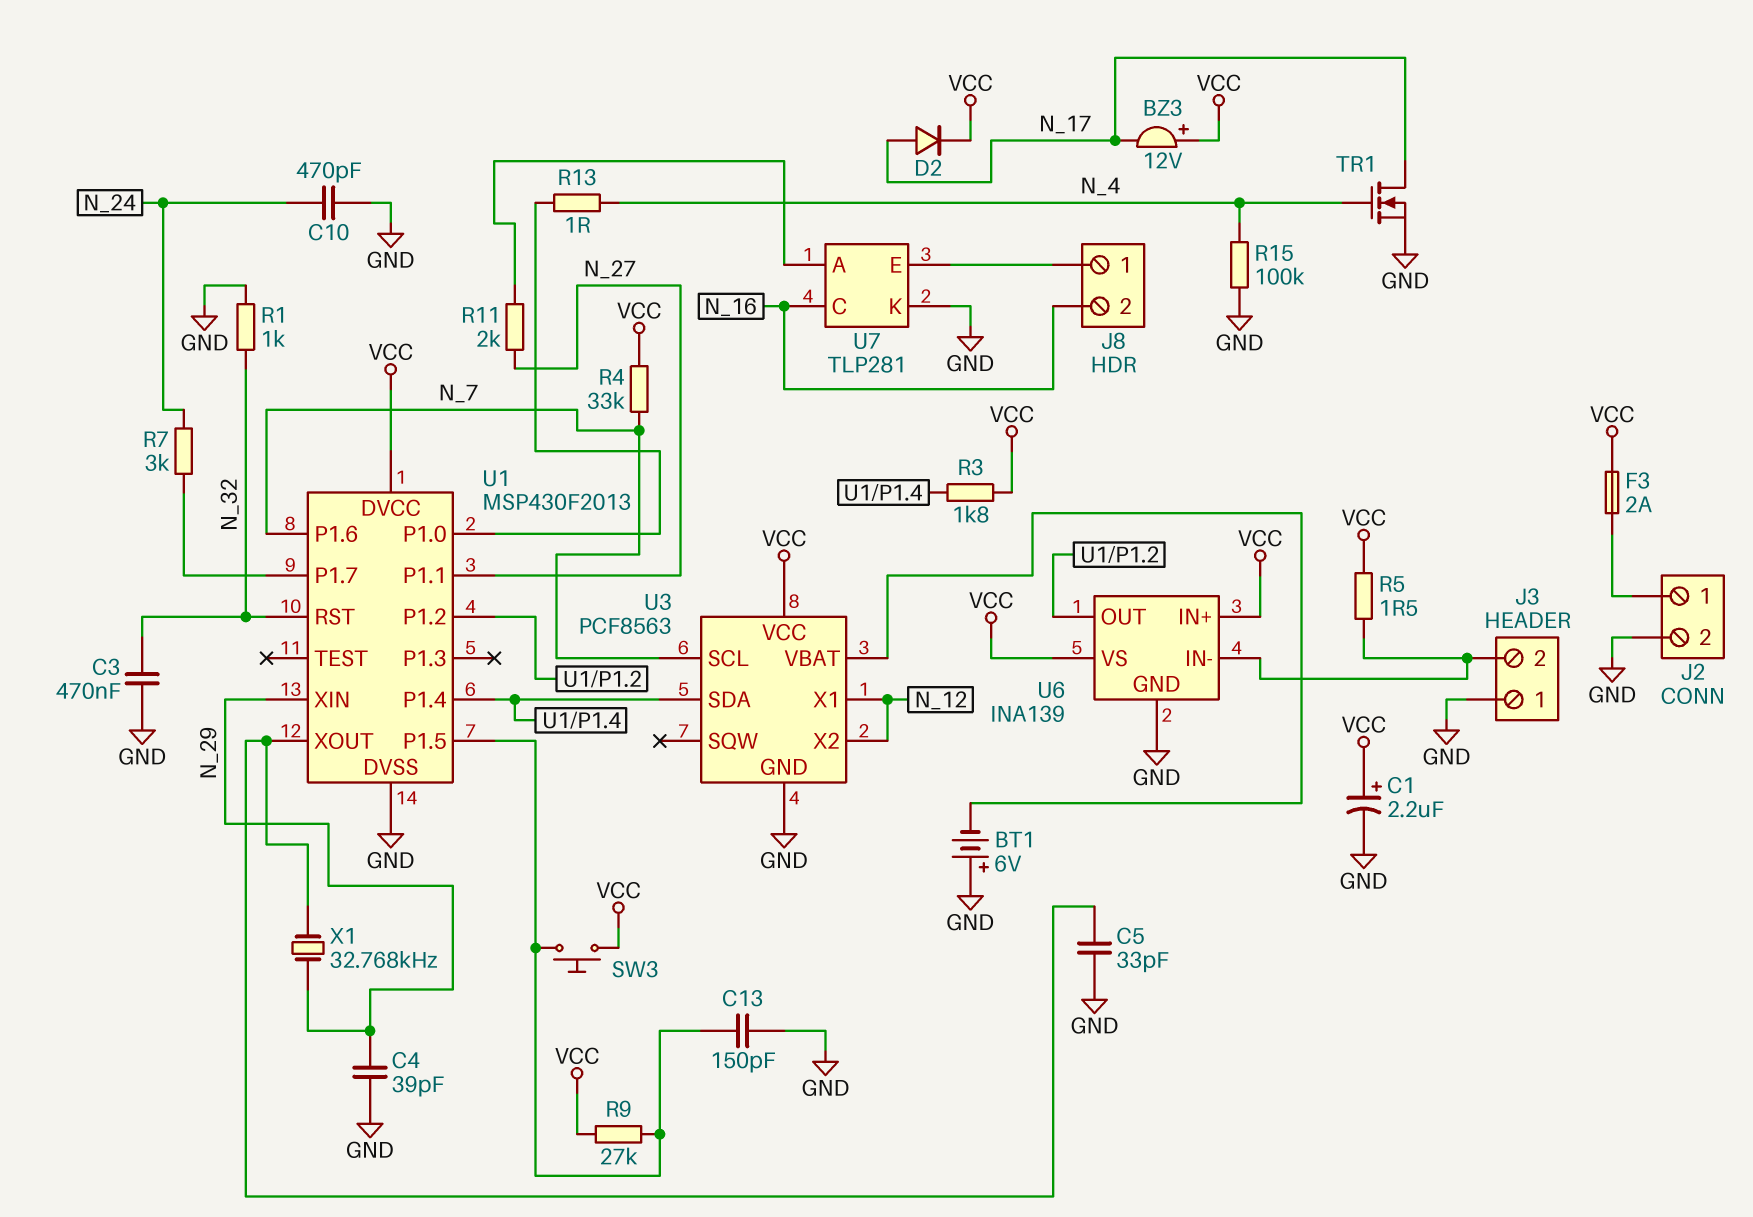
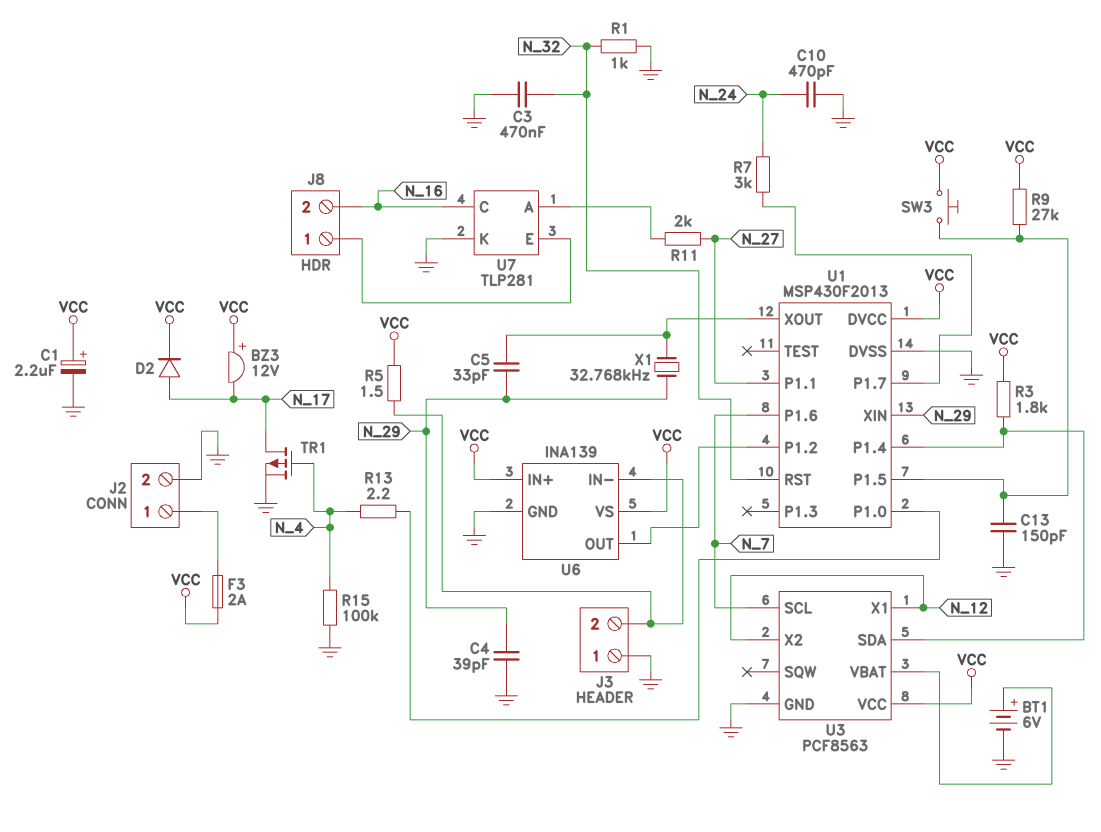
BT1: 6V (plus GND, minus U3/VBAT) -> 6V (plus U3/VBAT, minus GND)
C5: 33pF (GND, U1/XOUT) -> 33pF (N_29, U1/XOUT)
R4: 33k (N_7, VCC) -> none
R13: 1 (N_4, U1/P1.0) -> 2.2 (N_4, U1/P1.0)
TR1: NMOS (G N_4, D N_17, S GND) -> PMOS (G N_4, D N_17, S GND)

